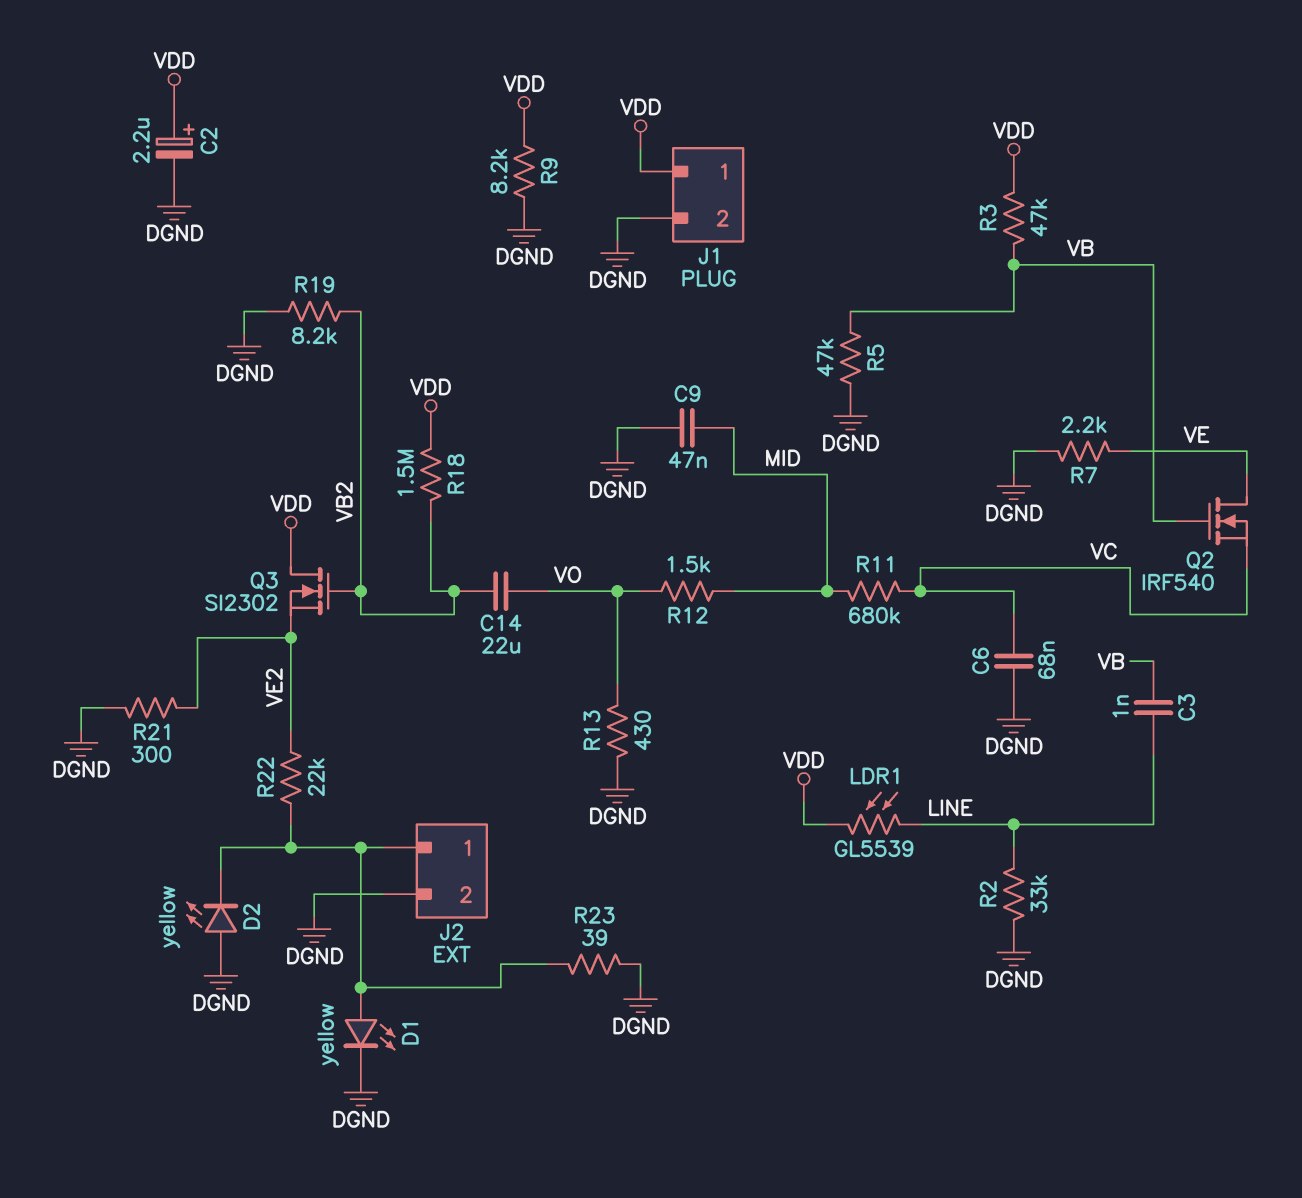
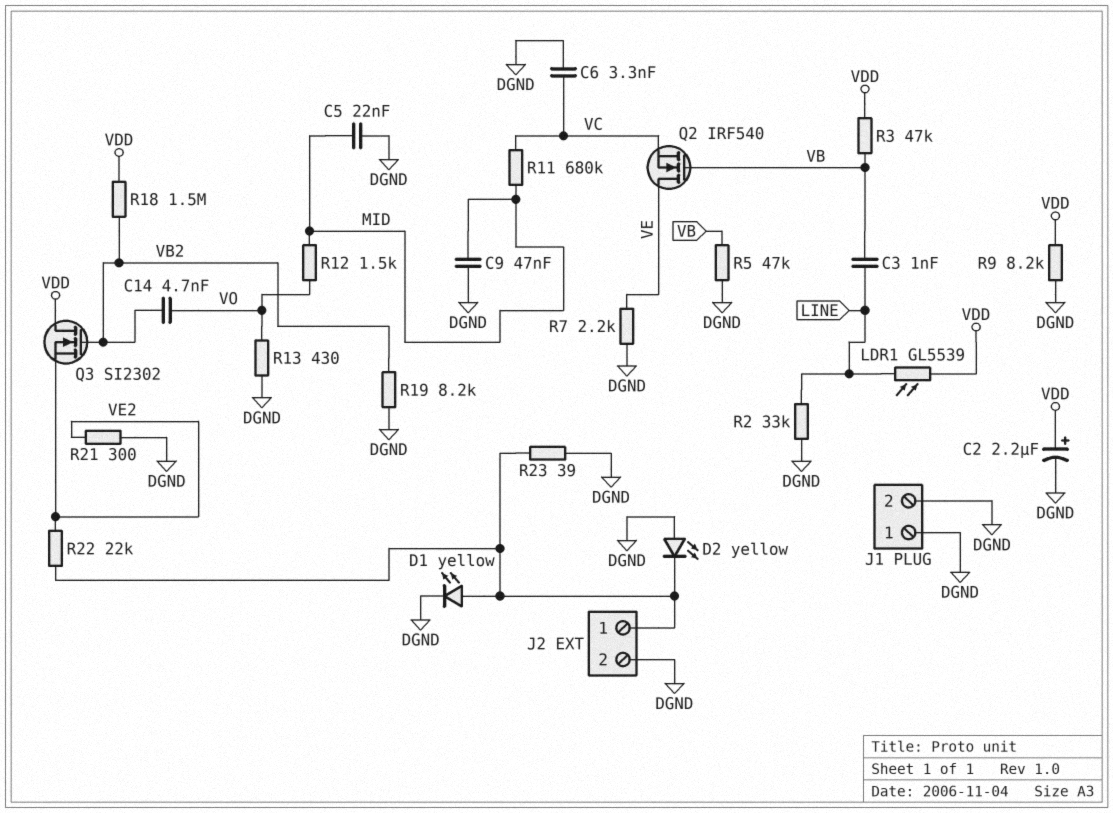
C5: none -> 22nF (DGND, MID)
C6: 68nF (DGND, VC) -> 3.3nF (DGND, VC)
C14: 22uF (VB2, VO) -> 4.7nF (VB2, VO)
J1 pin 1: VDD -> DGND

